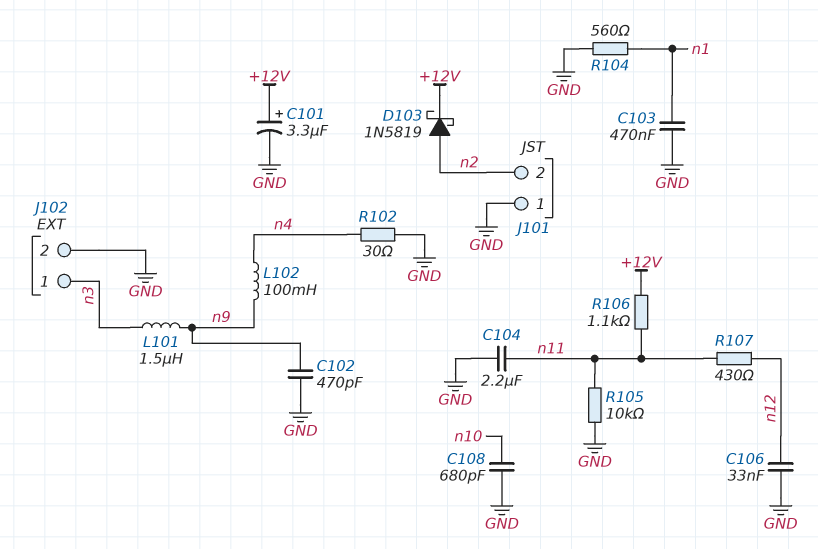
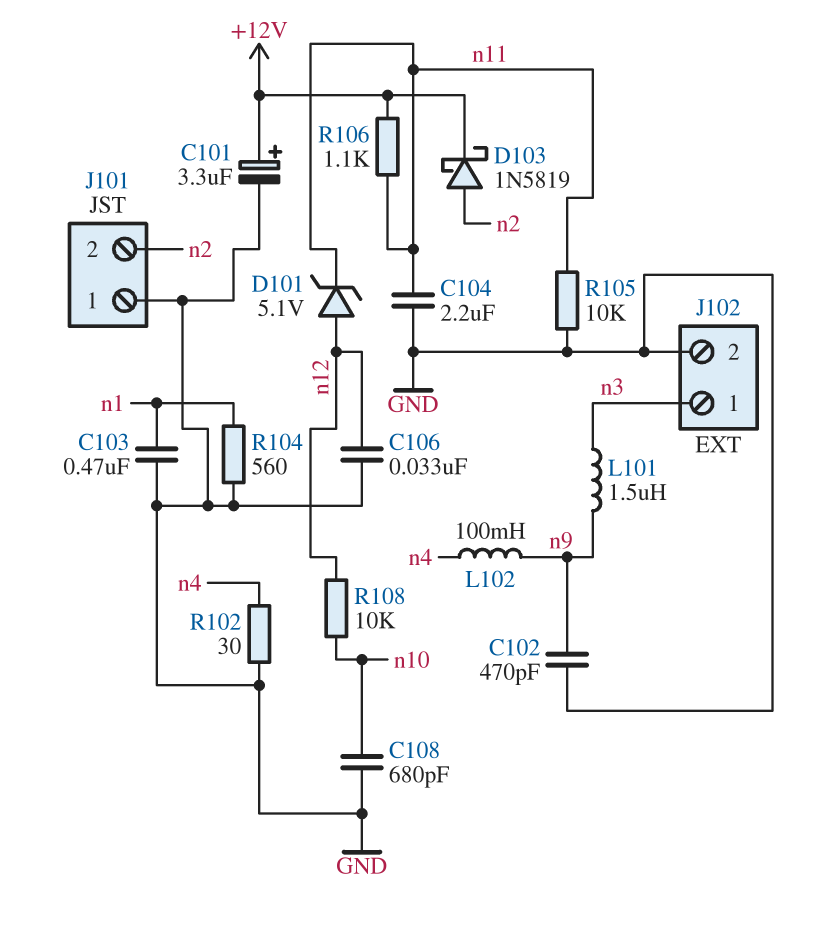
D101: none -> zener 5.1V (A n12, K n11)
R107: 430 (n11, n12) -> none
R108: none -> 10k (n10, n12)

